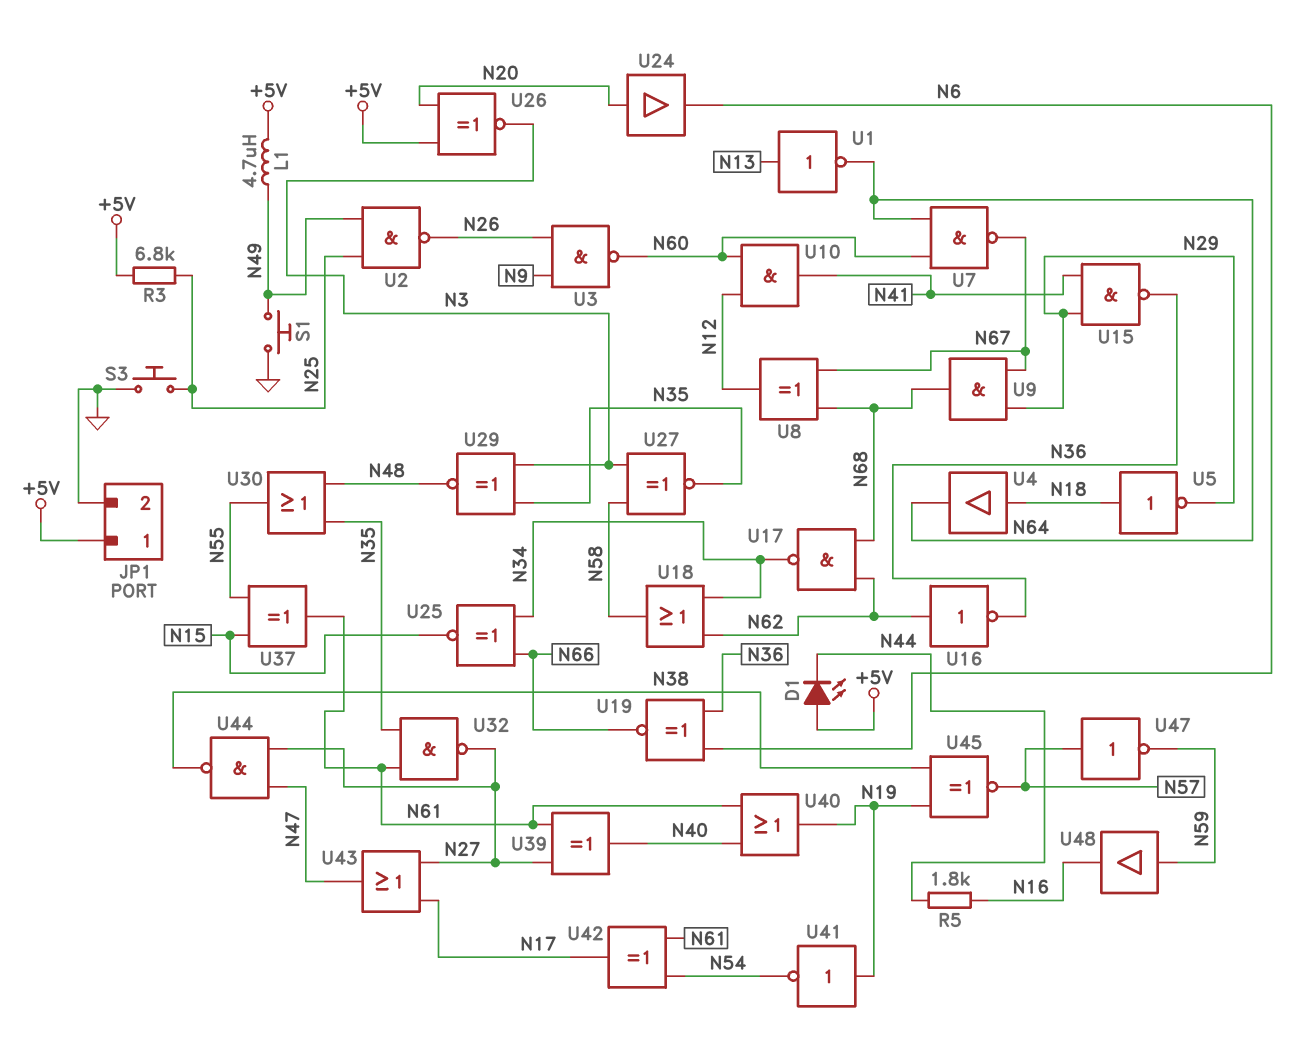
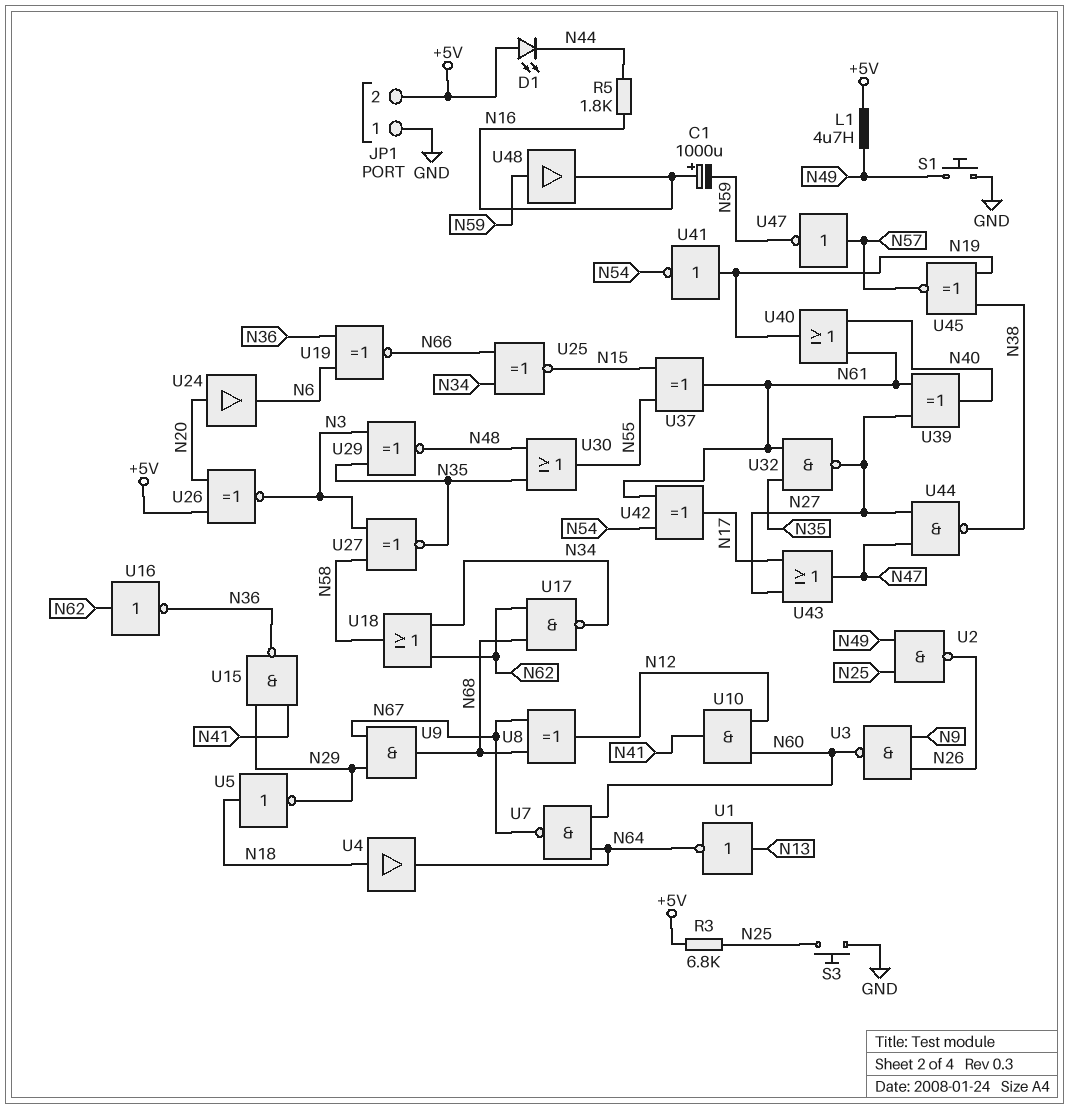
C1: none -> 1000uF (plus N16, minus N59)
JP1 pin 1: +5V -> GND
JP1 pin 2: GND -> +5V

